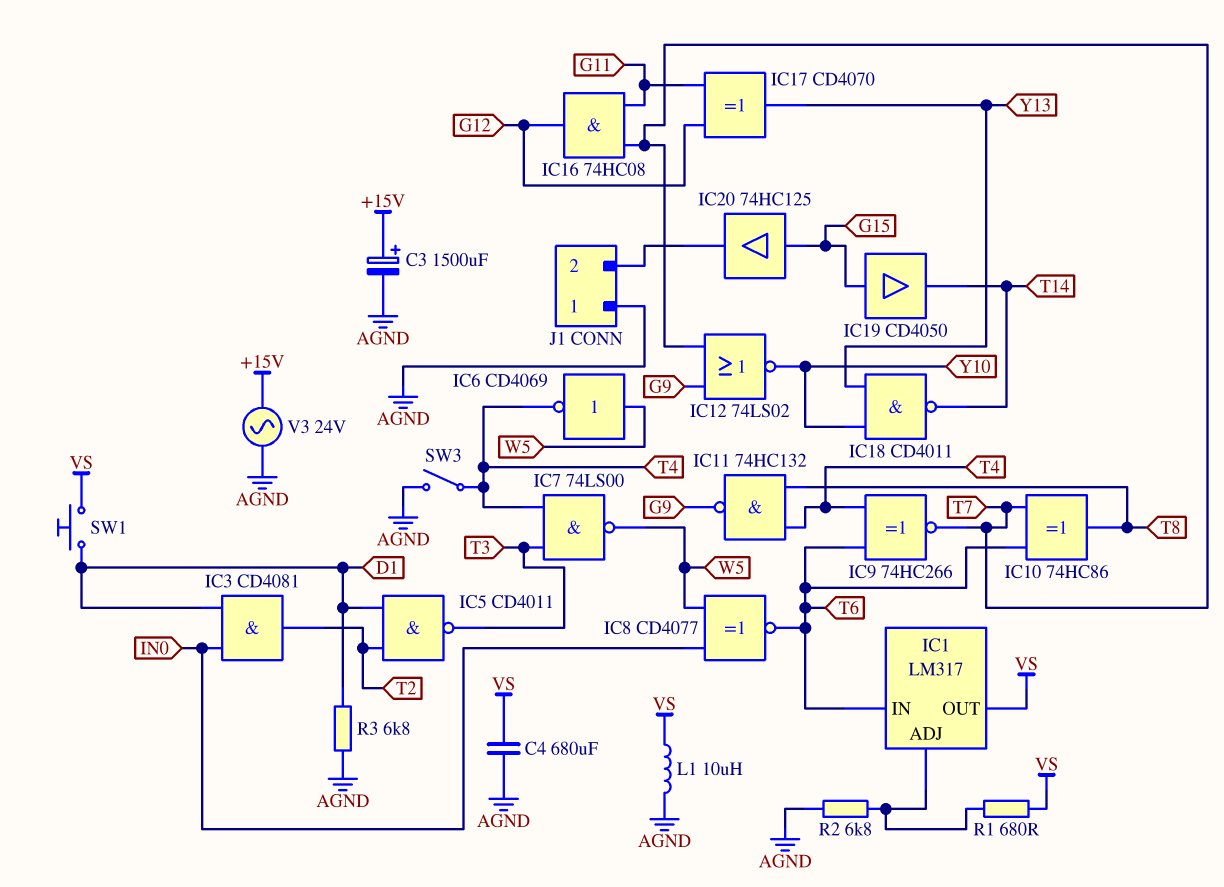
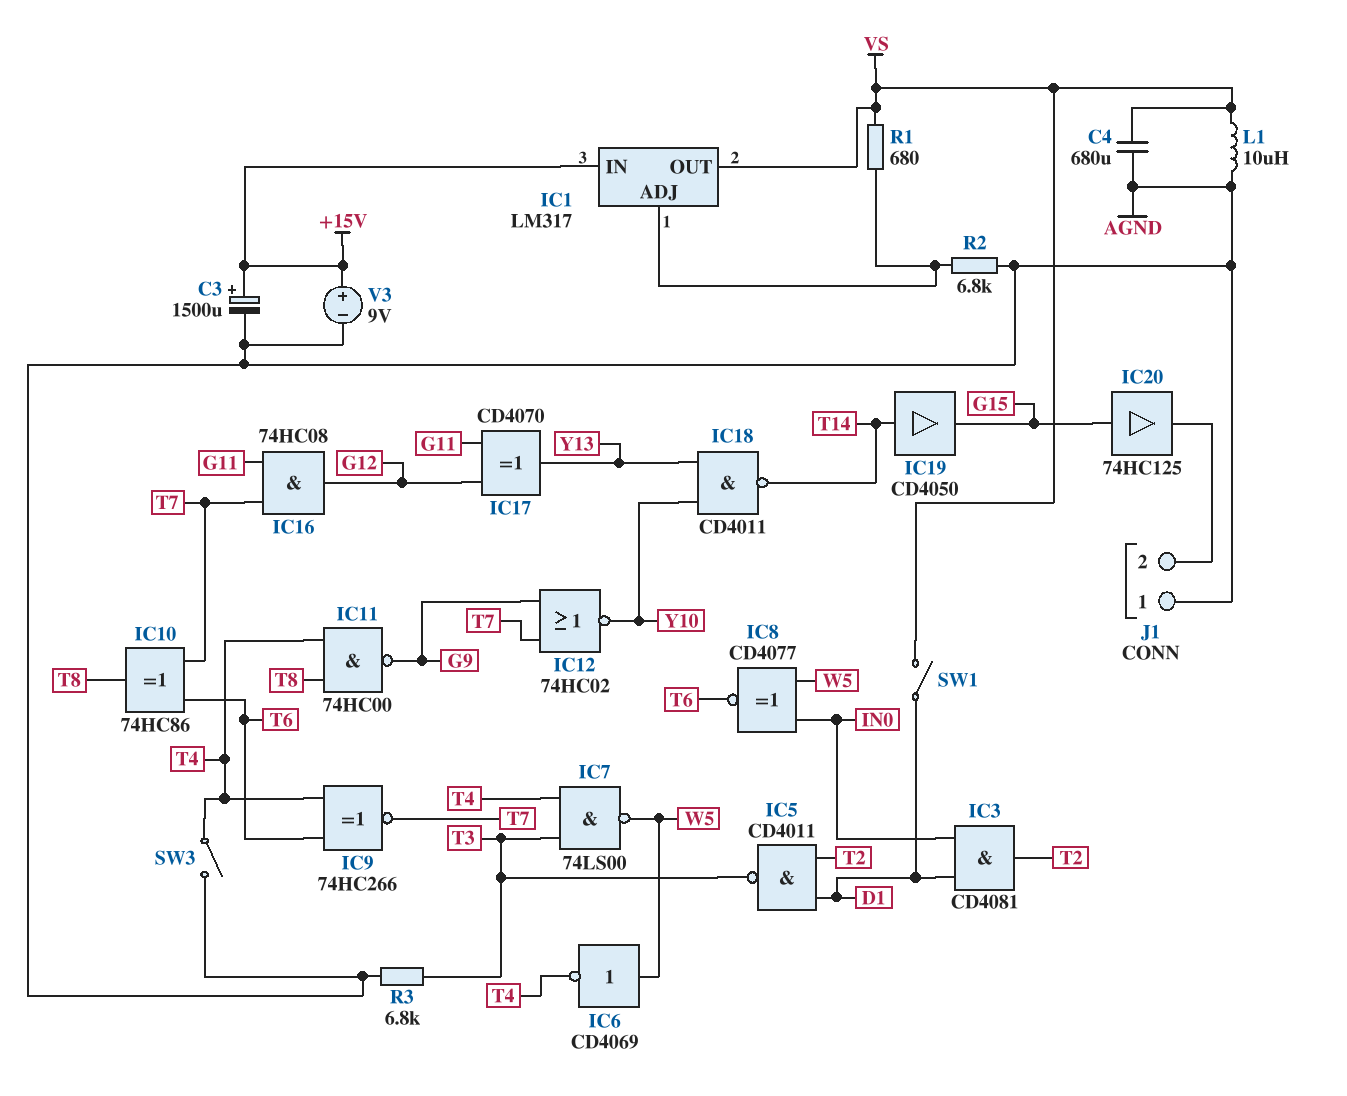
IC1 pin IN: T6 -> +15V
IC11: NAND 74HC132 (in T4, in T8, out G9) -> NAND 74HC00 (in T4, in T8, out G9)
IC12: NOR 74LS02 (in G9, in T7, out Y10) -> NOR 74HC02 (in G9, in T7, out Y10)
IC19: buffer CD4050 (in G15, out T14) -> buffer CD4050 (in T14, out G15)
R3: 6.8k (AGND, D1) -> 6.8k (AGND, T3)
SW1: button (D1, VS) -> switch (D1, VS)
V3: AC 24V (+15V, AGND) -> 9V (plus +15V, minus AGND)

